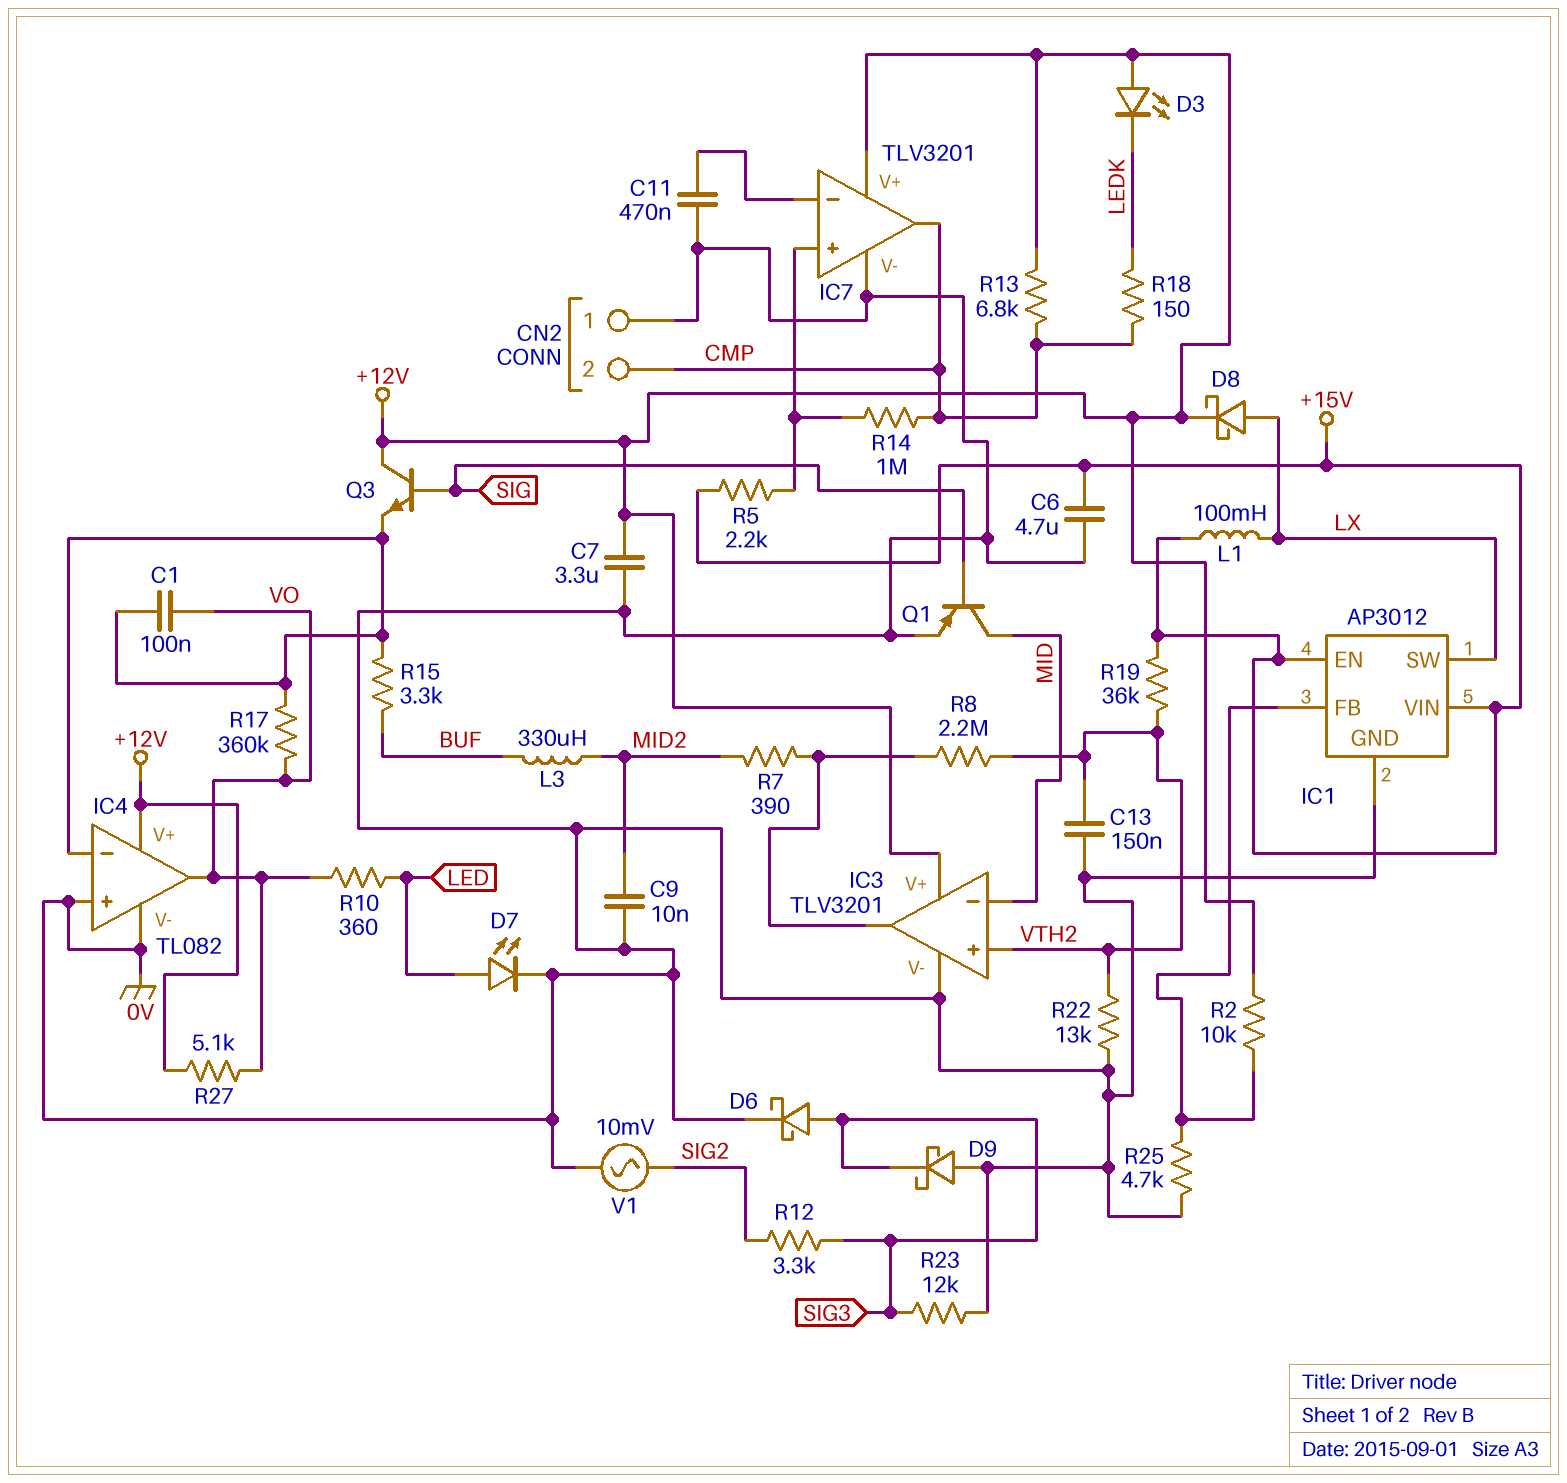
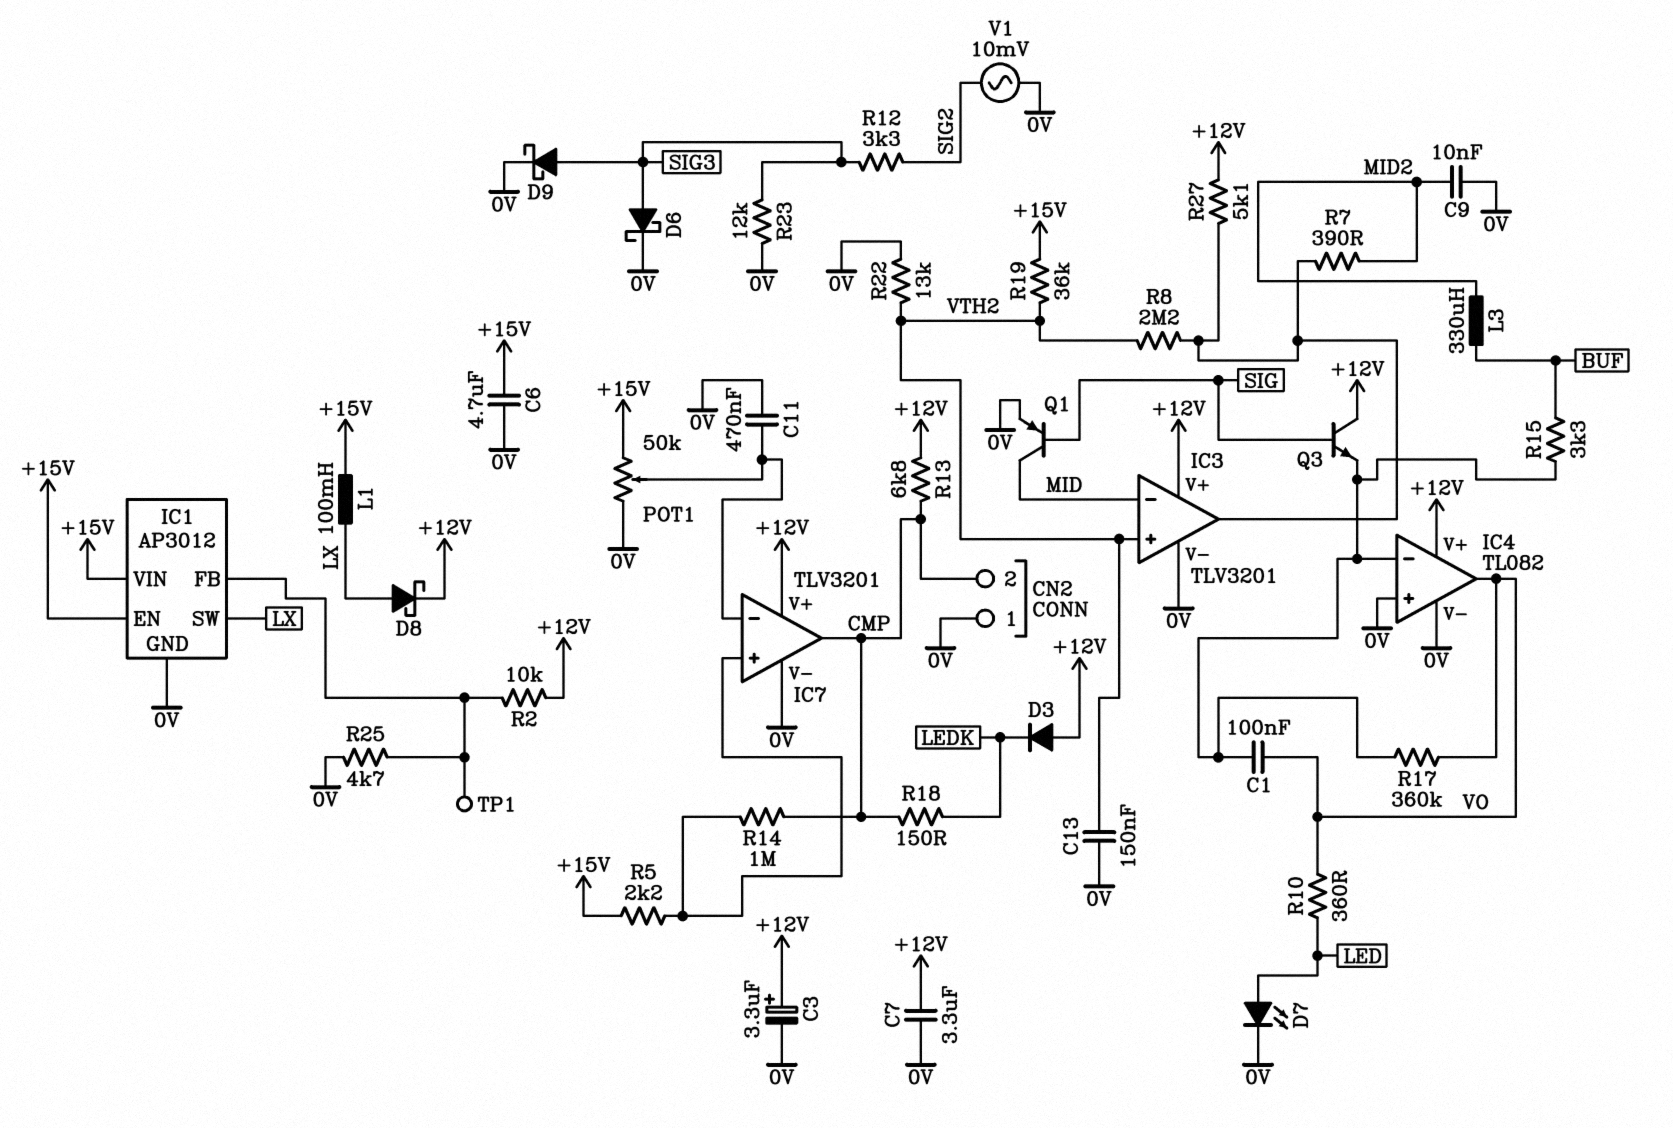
C3: none -> 3.3uF (plus +12V, minus 0V)
D3: LED (A +12V, K LEDK) -> diode (A +12V, K LEDK)
D9: schottky (A 0V, K SIG3) -> schottky (A SIG3, K 0V)
POT1: none -> 50k (+15V, 0V, wiper IC7/in-)
R27: 5.1k (+12V, VO) -> 5.1k (+12V, IC3/out)
TP1: none -> test point (IC1/FB)

